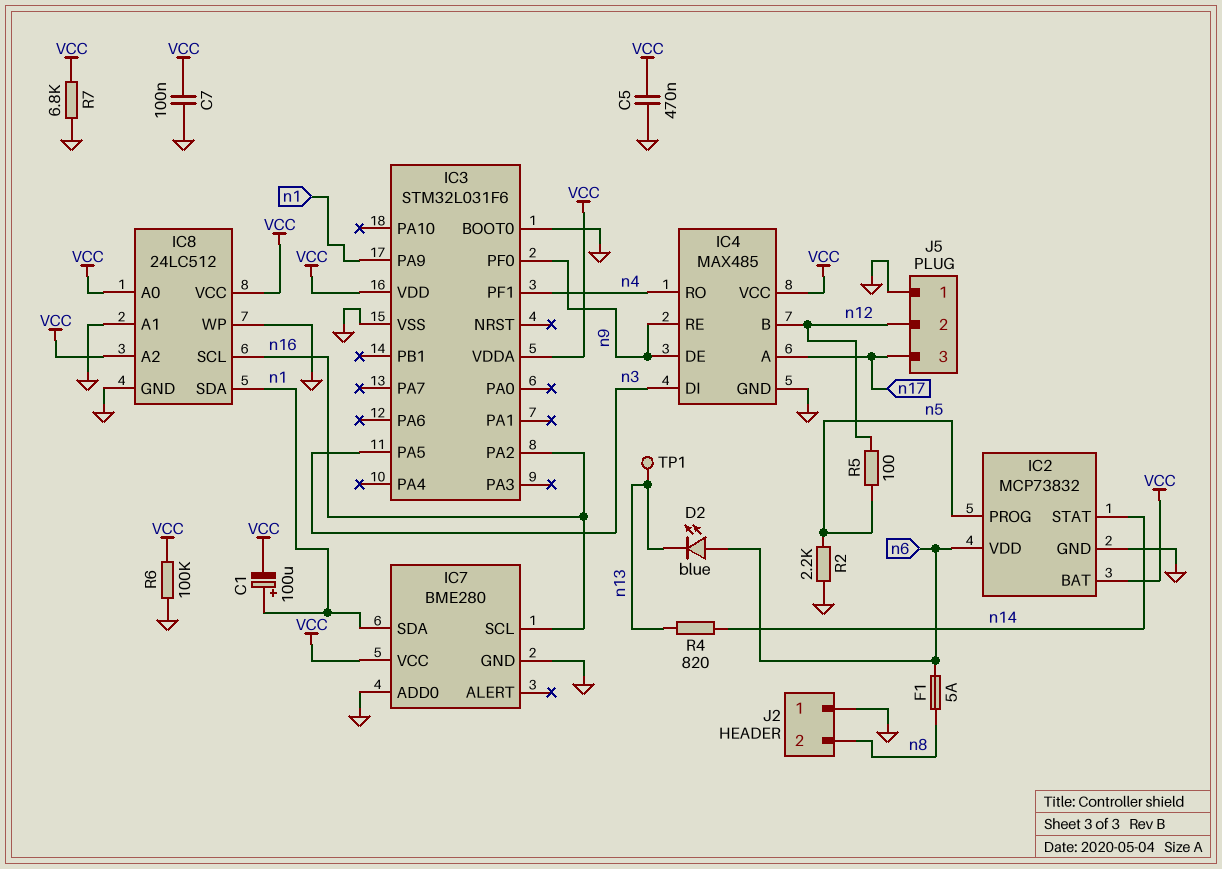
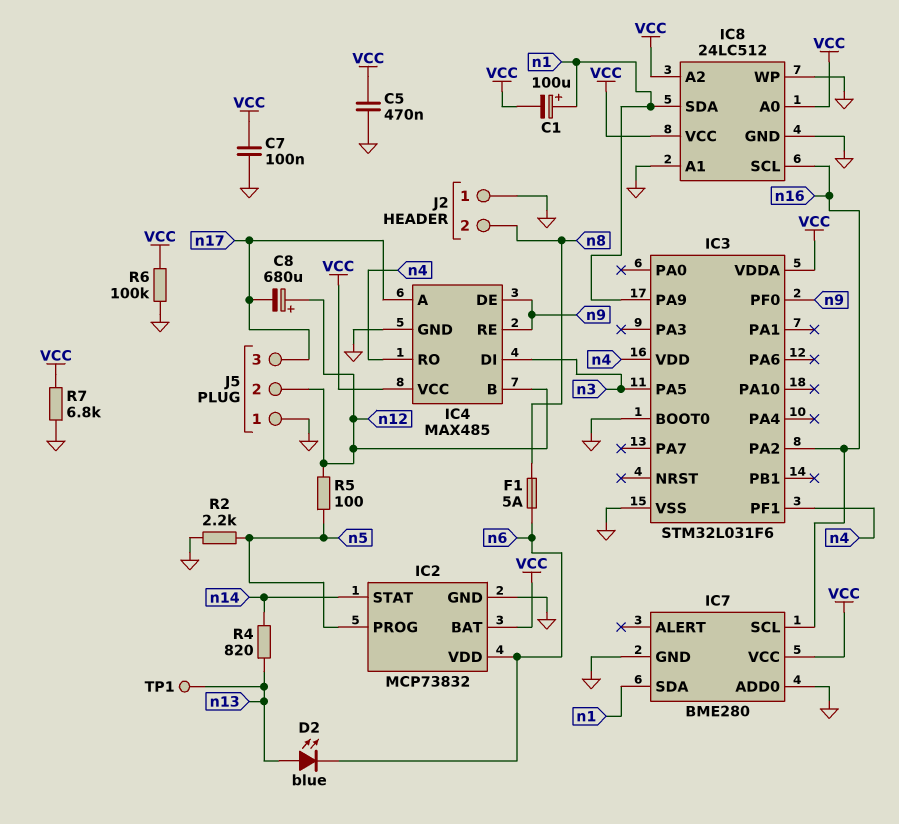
C8: none -> 680uF (plus n12, minus n17)
D2: LED blue (A n6, K n13) -> LED blue (A n13, K n6)
IC3 pin VDD: VCC -> n4

